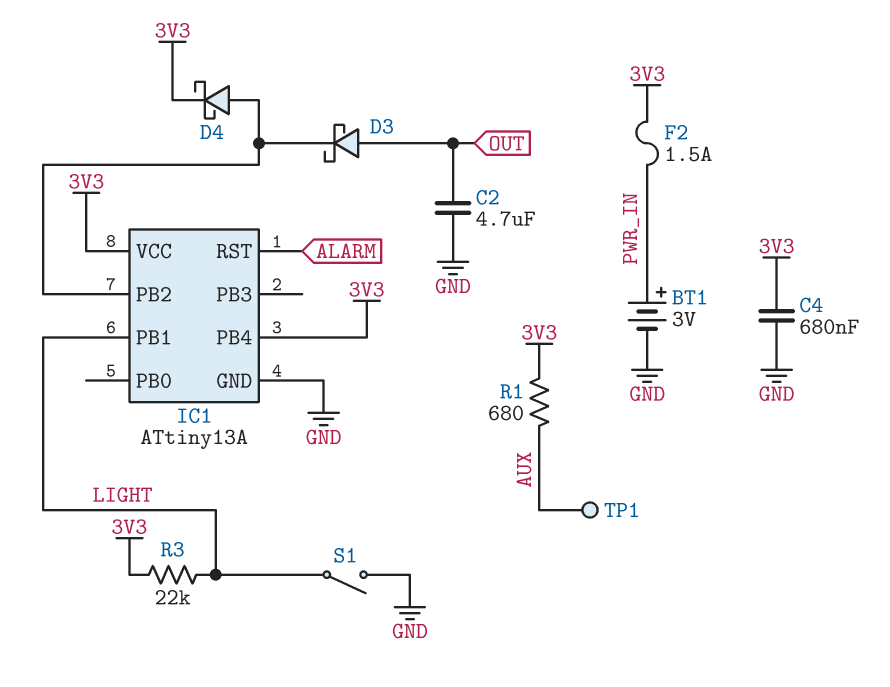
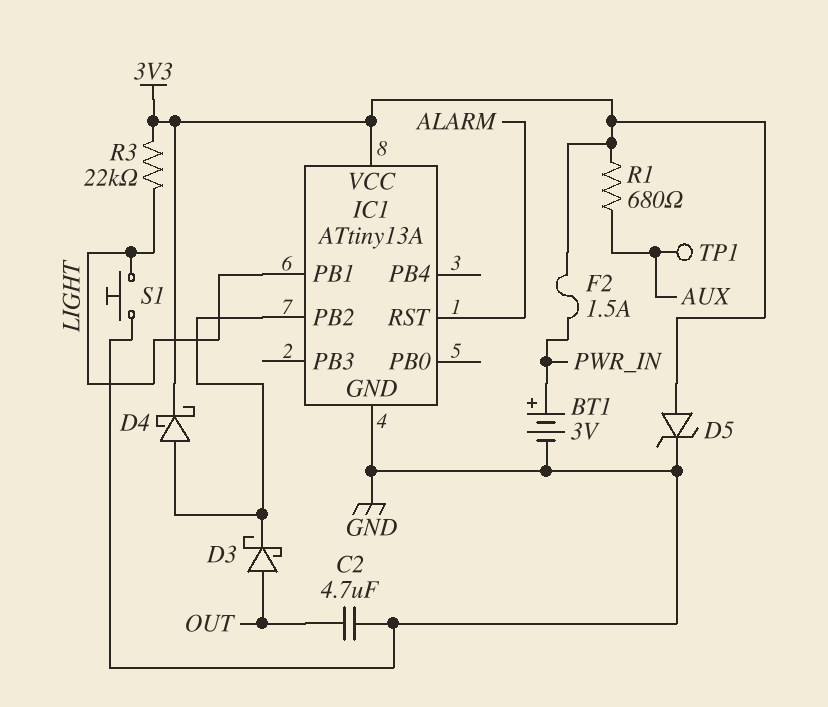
C4: 680nF (3V3, GND) -> none
D5: none -> zener (A 3V3, K GND)
IC1 pin PB4: 3V3 -> none
S1: switch (GND, LIGHT) -> button (GND, LIGHT)

